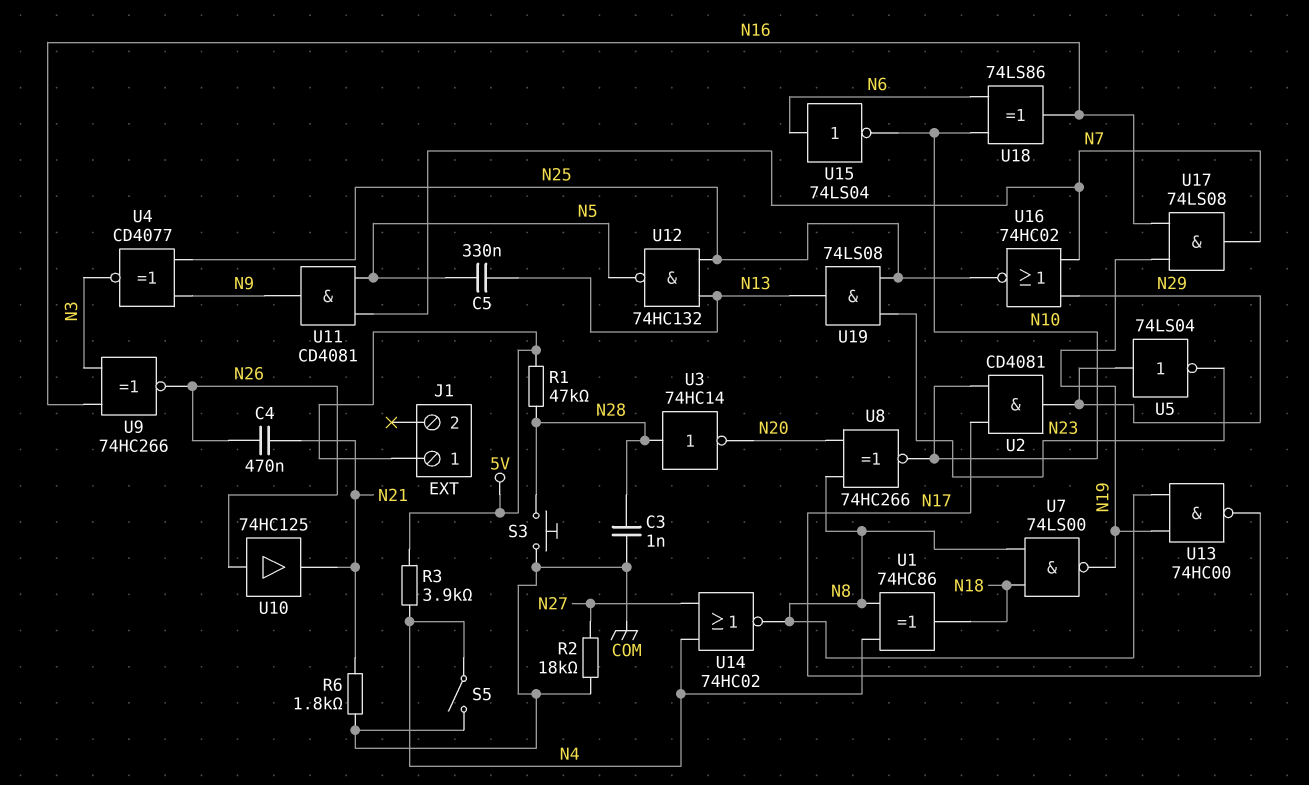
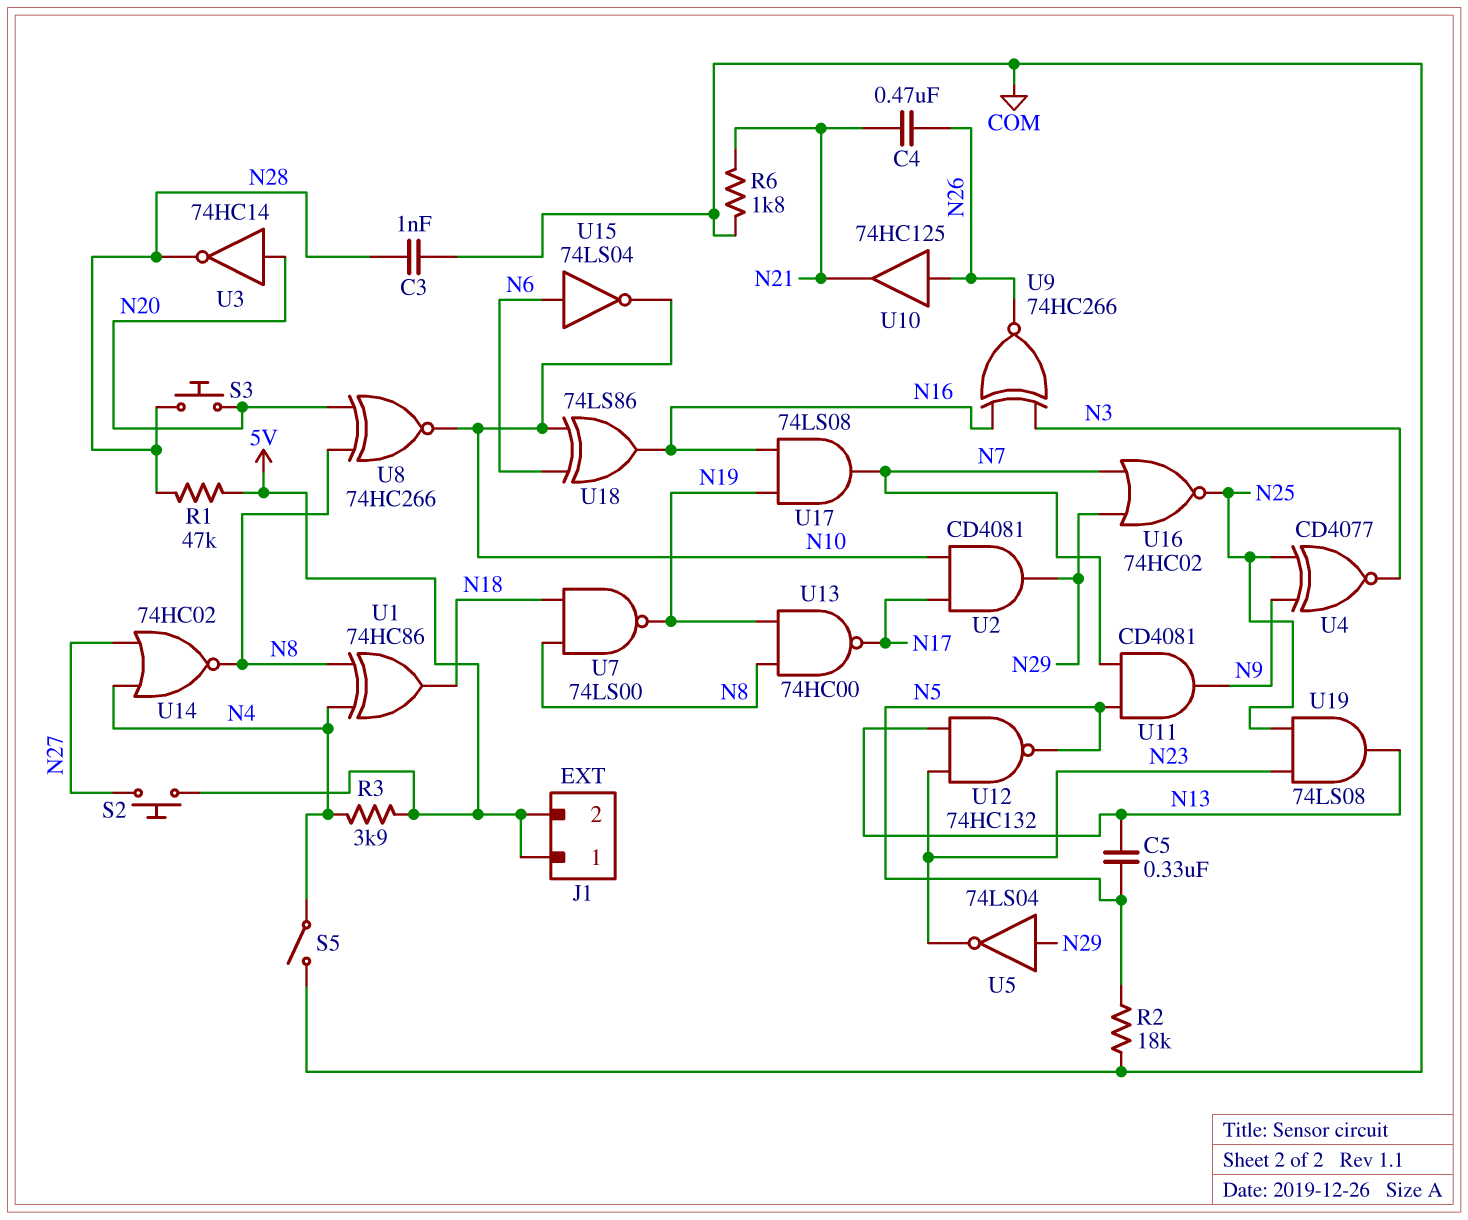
J1 pin 2: none -> 5V
R2: 18k (COM, N27) -> 18k (COM, N5)
S2: none -> button (5V, N27)
S3: button (COM, N28) -> button (N20, N28)
U3: NOT 74HC14 (in N28, out N20) -> NOT 74HC14 (in N20, out N28)
U12: NAND 74HC132 (in N13, in N25, out N5) -> NAND 74HC132 (in N13, in N23, out N5)

